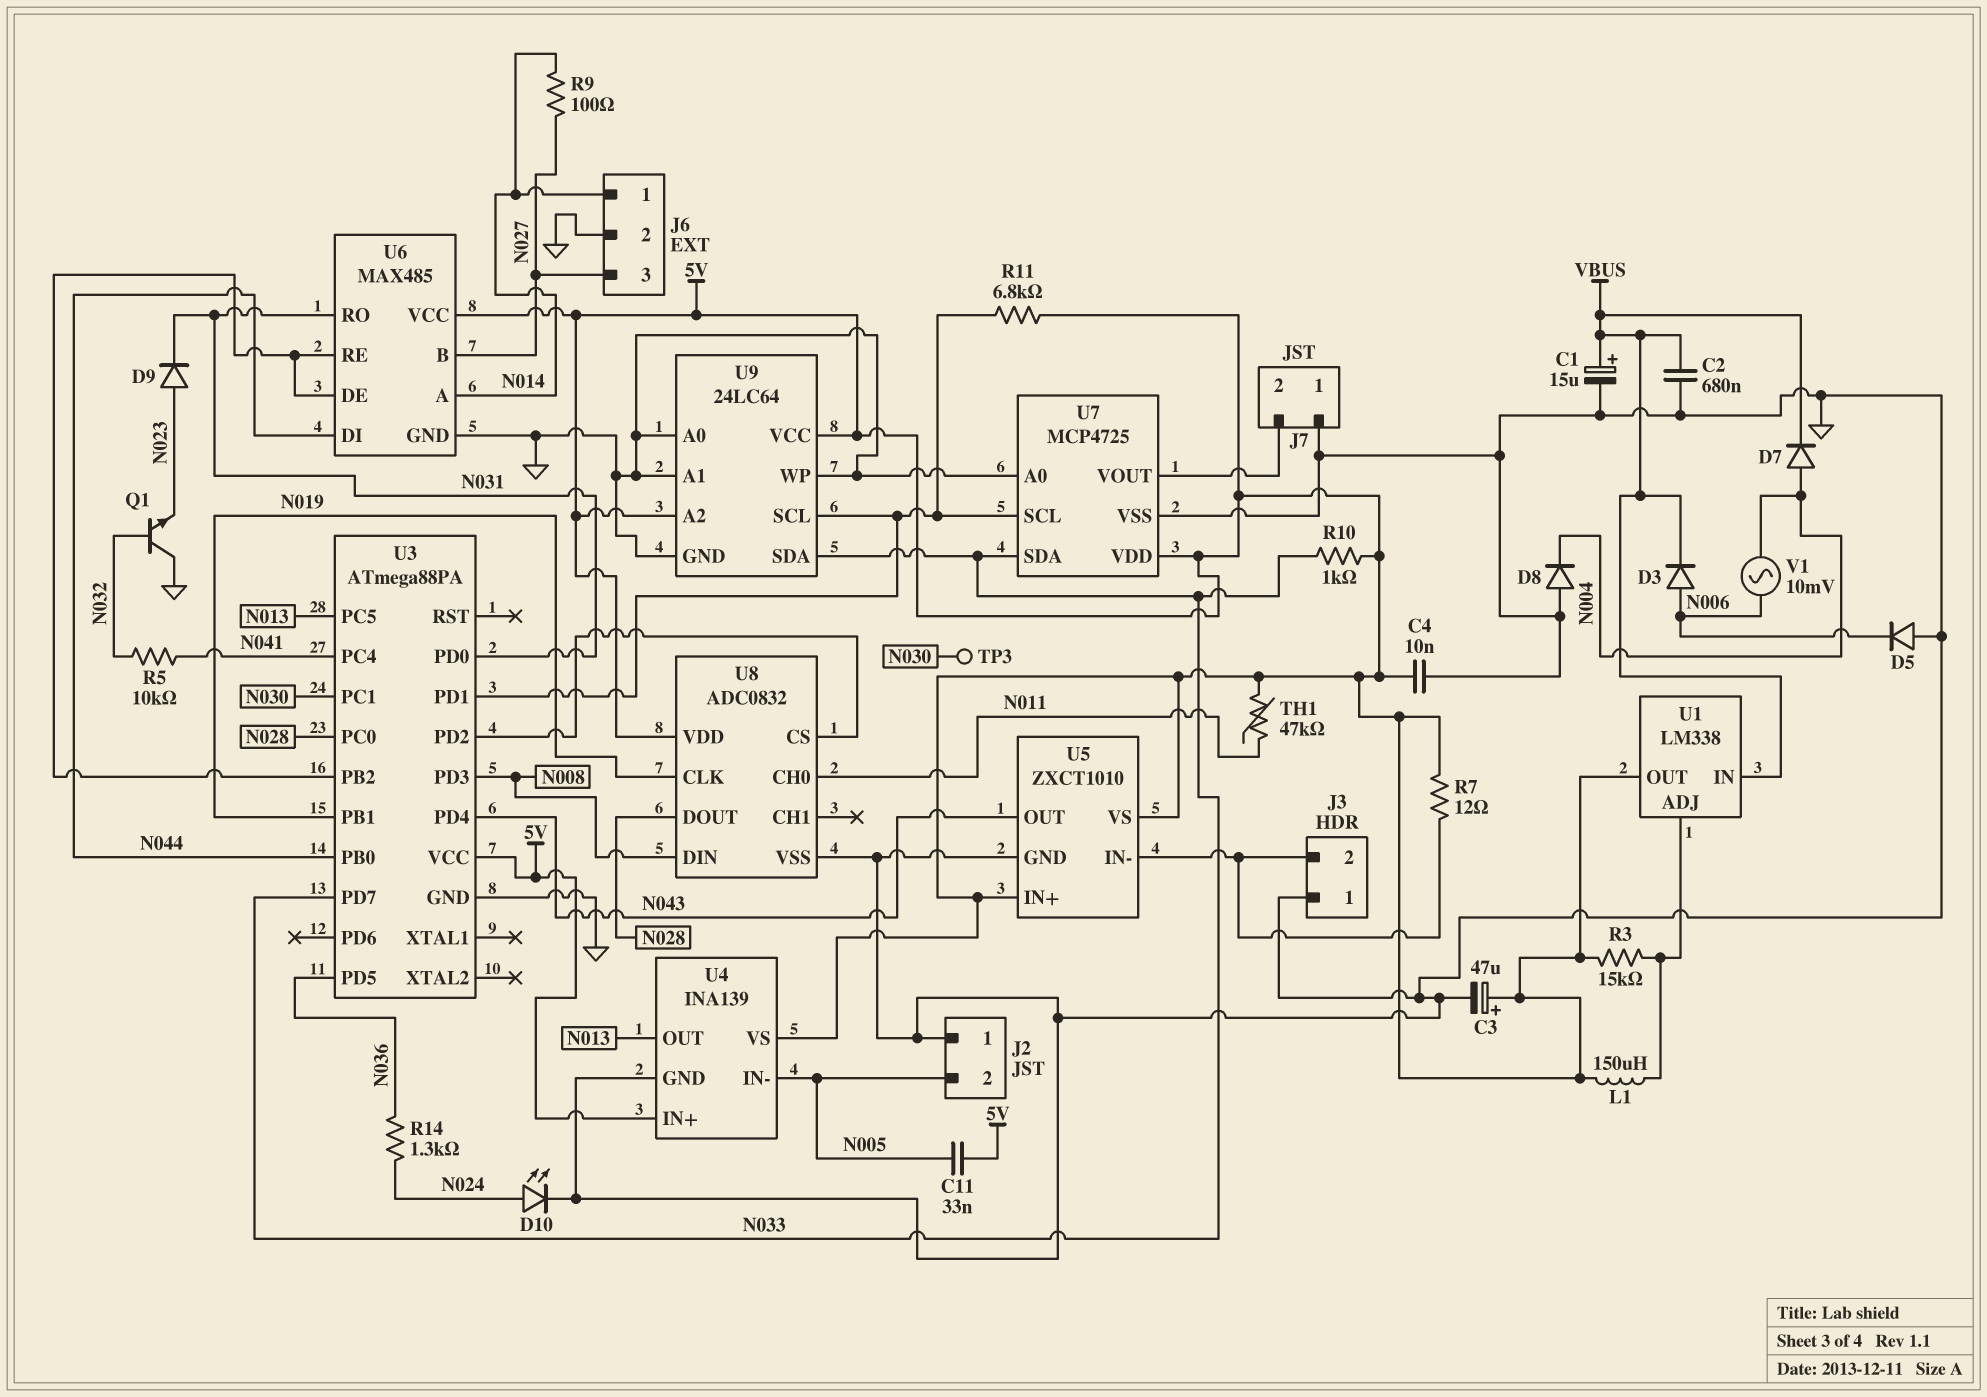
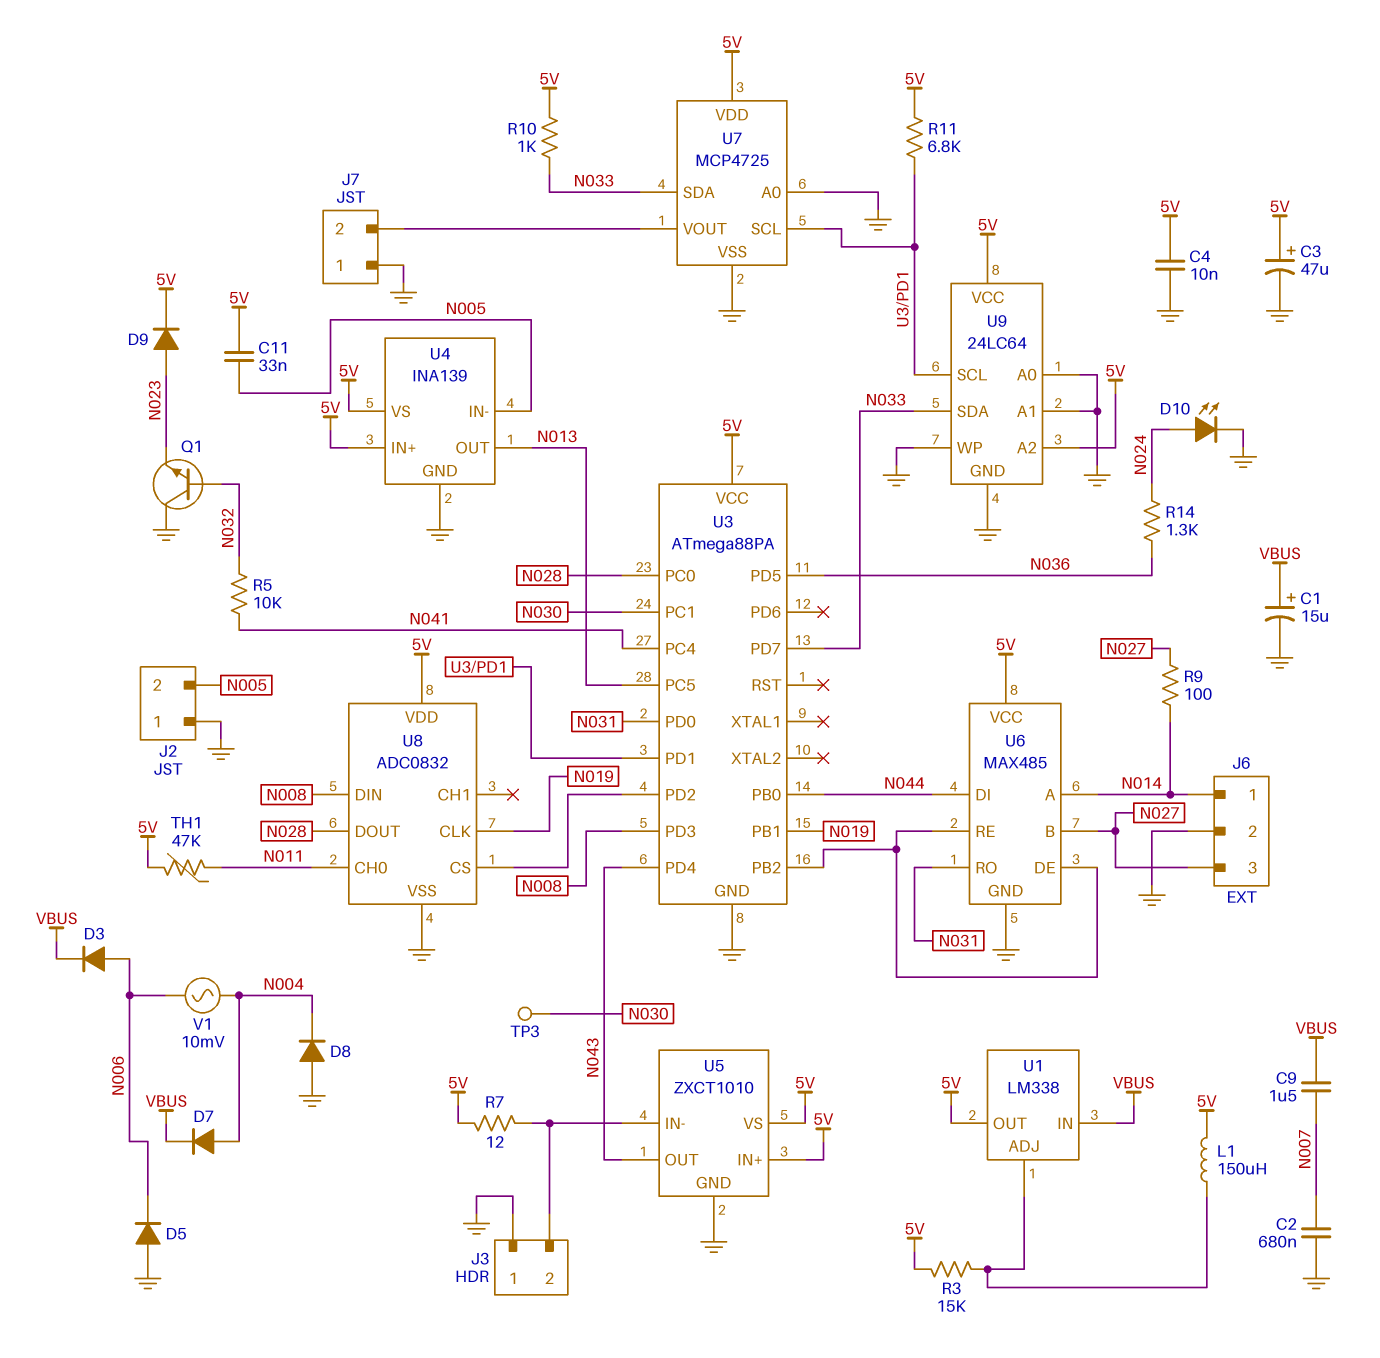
C2: 680nF (GND, VBUS) -> 680nF (GND, N007)
C9: none -> 1.5uF (N007, VBUS)
D9: diode (A N023, K N031) -> diode (A N023, K 5V)

